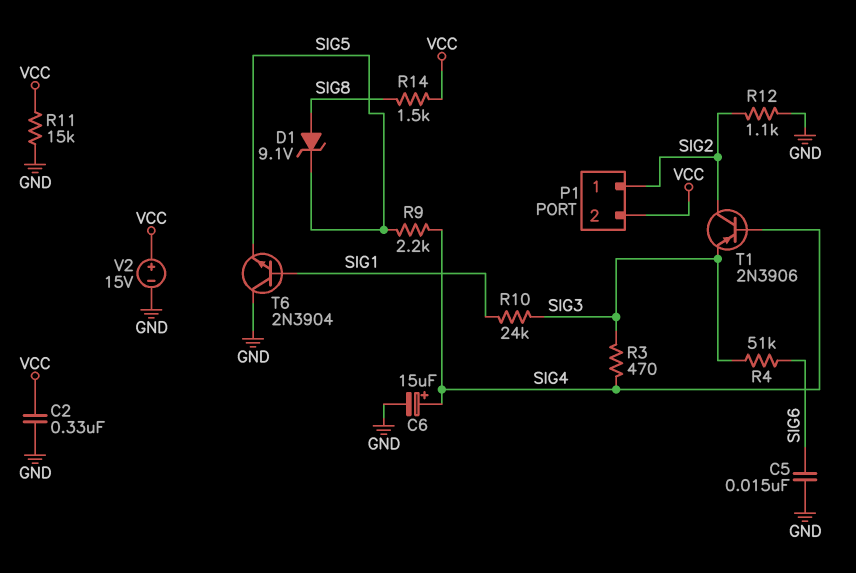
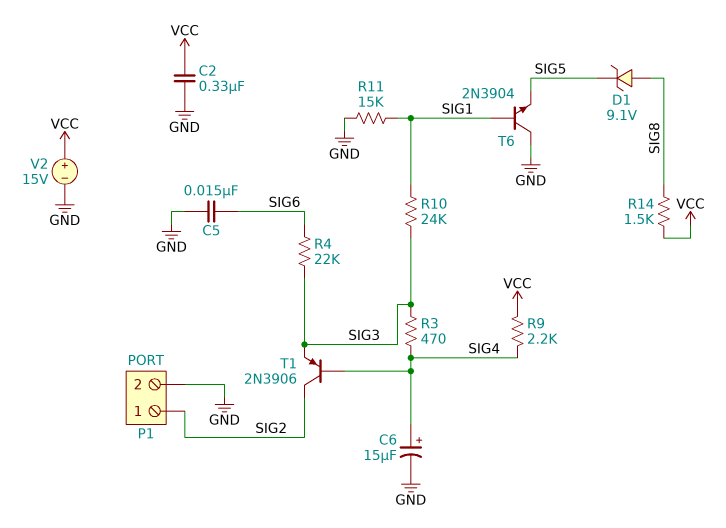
P1 pin 2: VCC -> GND
R4: 51k (SIG3, SIG6) -> 22k (SIG3, SIG6)
R9: 2.2k (SIG4, SIG5) -> 2.2k (SIG4, VCC)
R11: 15k (GND, VCC) -> 15k (GND, SIG1)
R12: 1.1k (GND, SIG2) -> none

